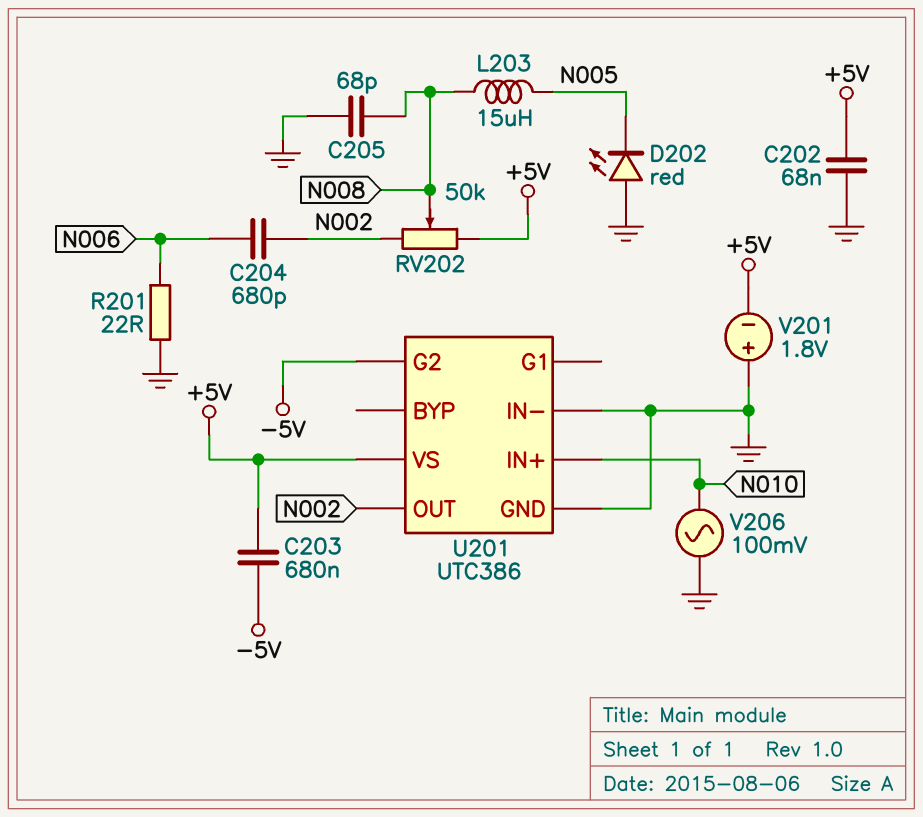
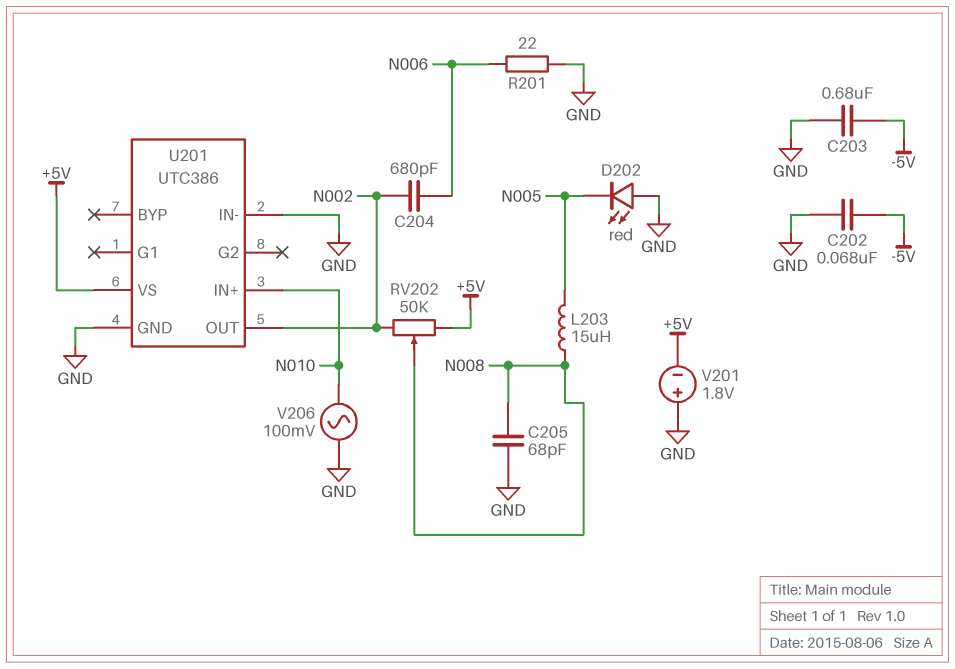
C202: 68nF (+5V, GND) -> 68nF (-5V, GND)
C203: 680nF (+5V, -5V) -> 680nF (-5V, GND)
U201 pin G2: -5V -> none

